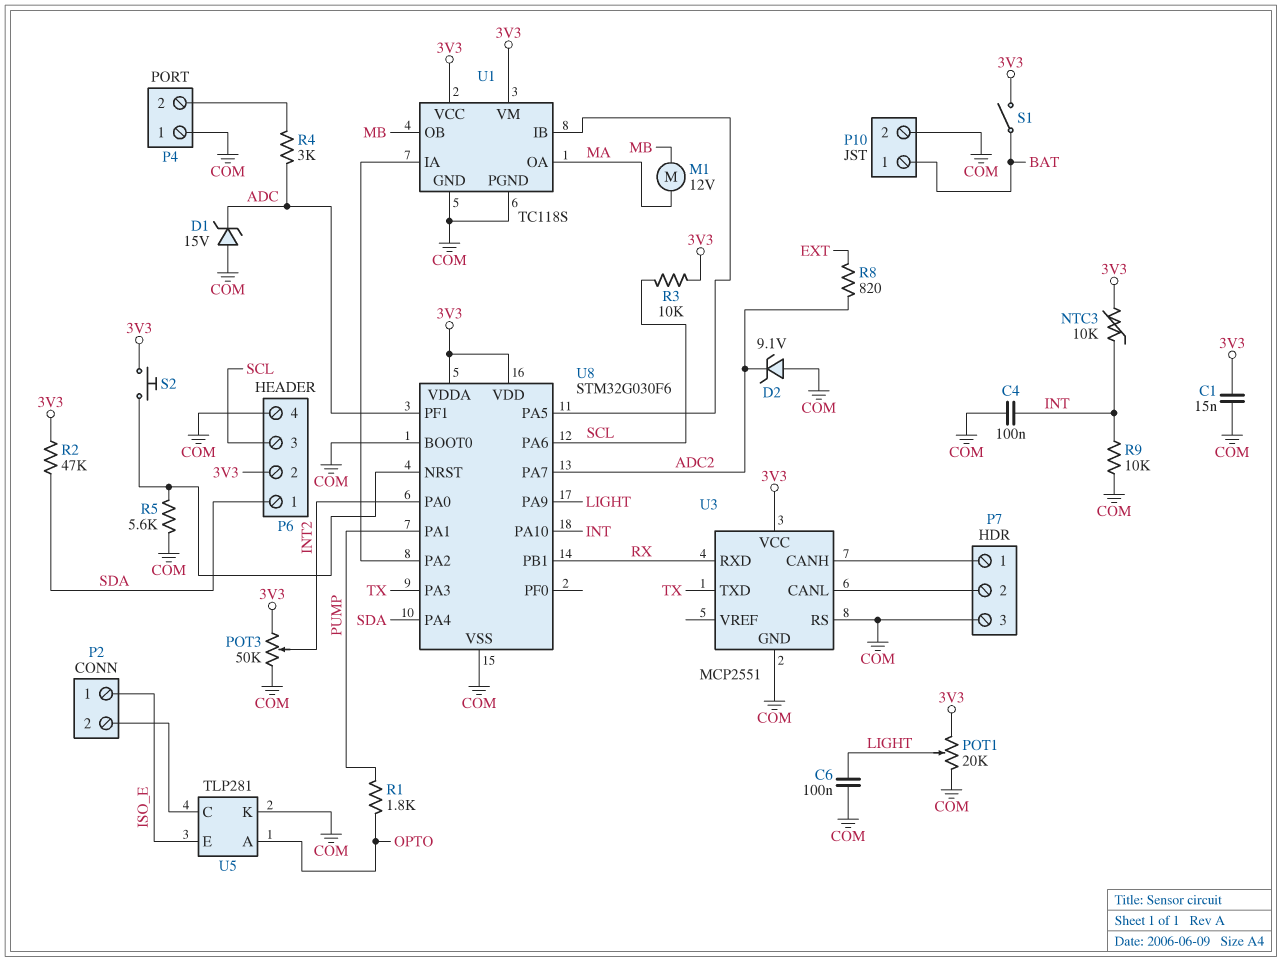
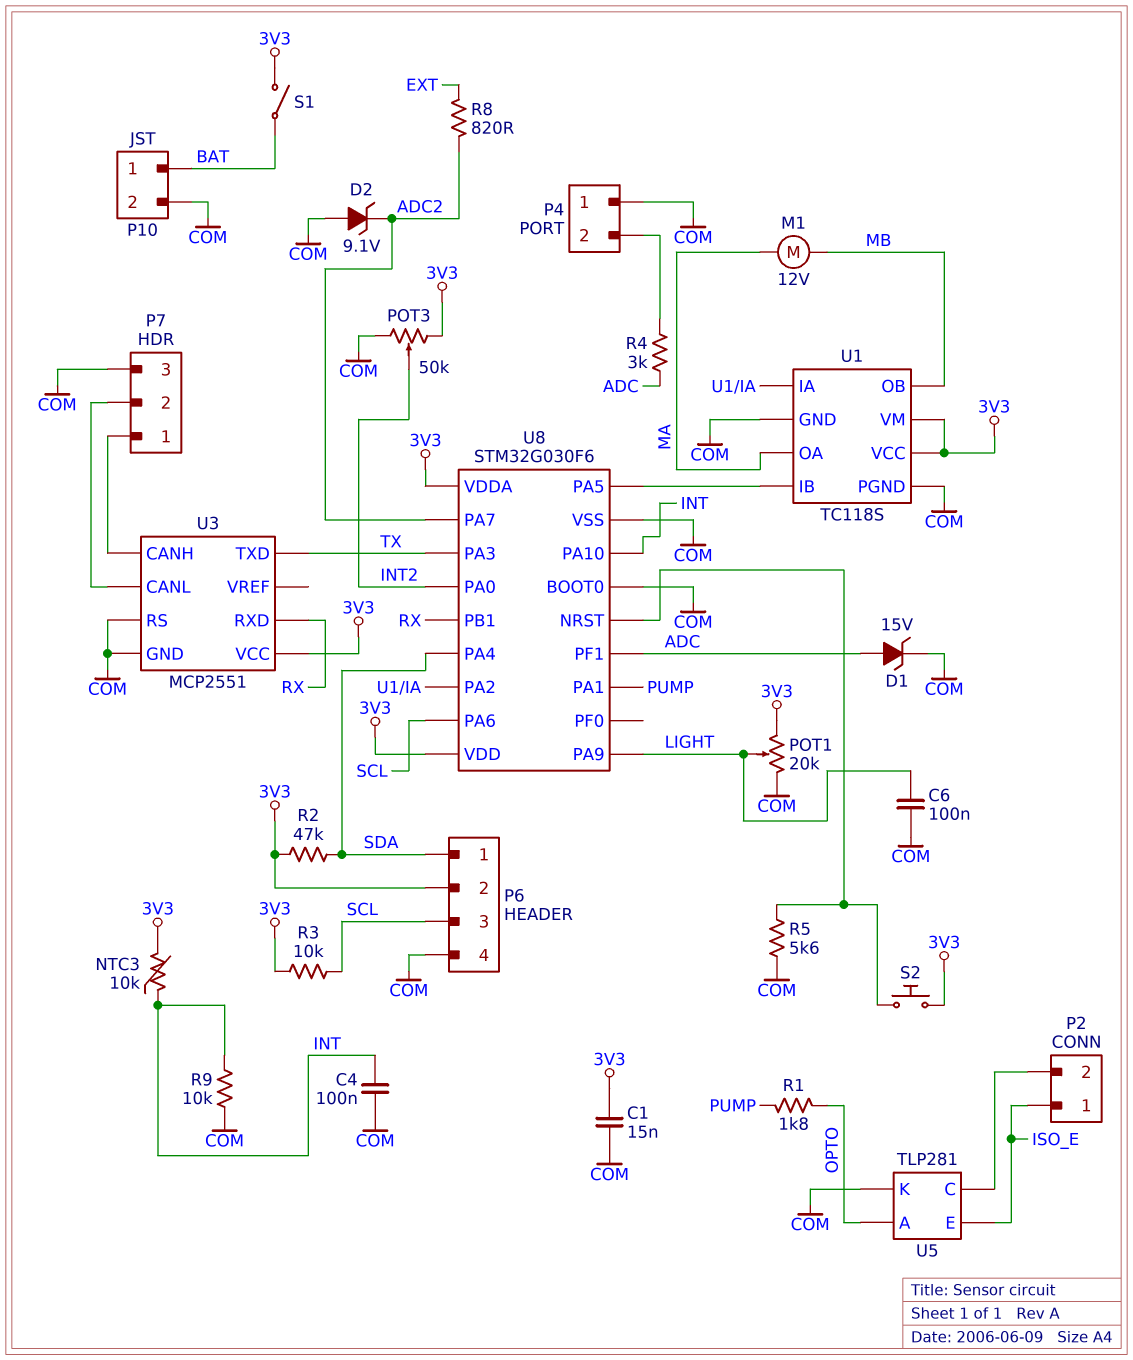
D1: zener 15V (A COM, K ADC) -> zener 15V (A ADC, K COM)

